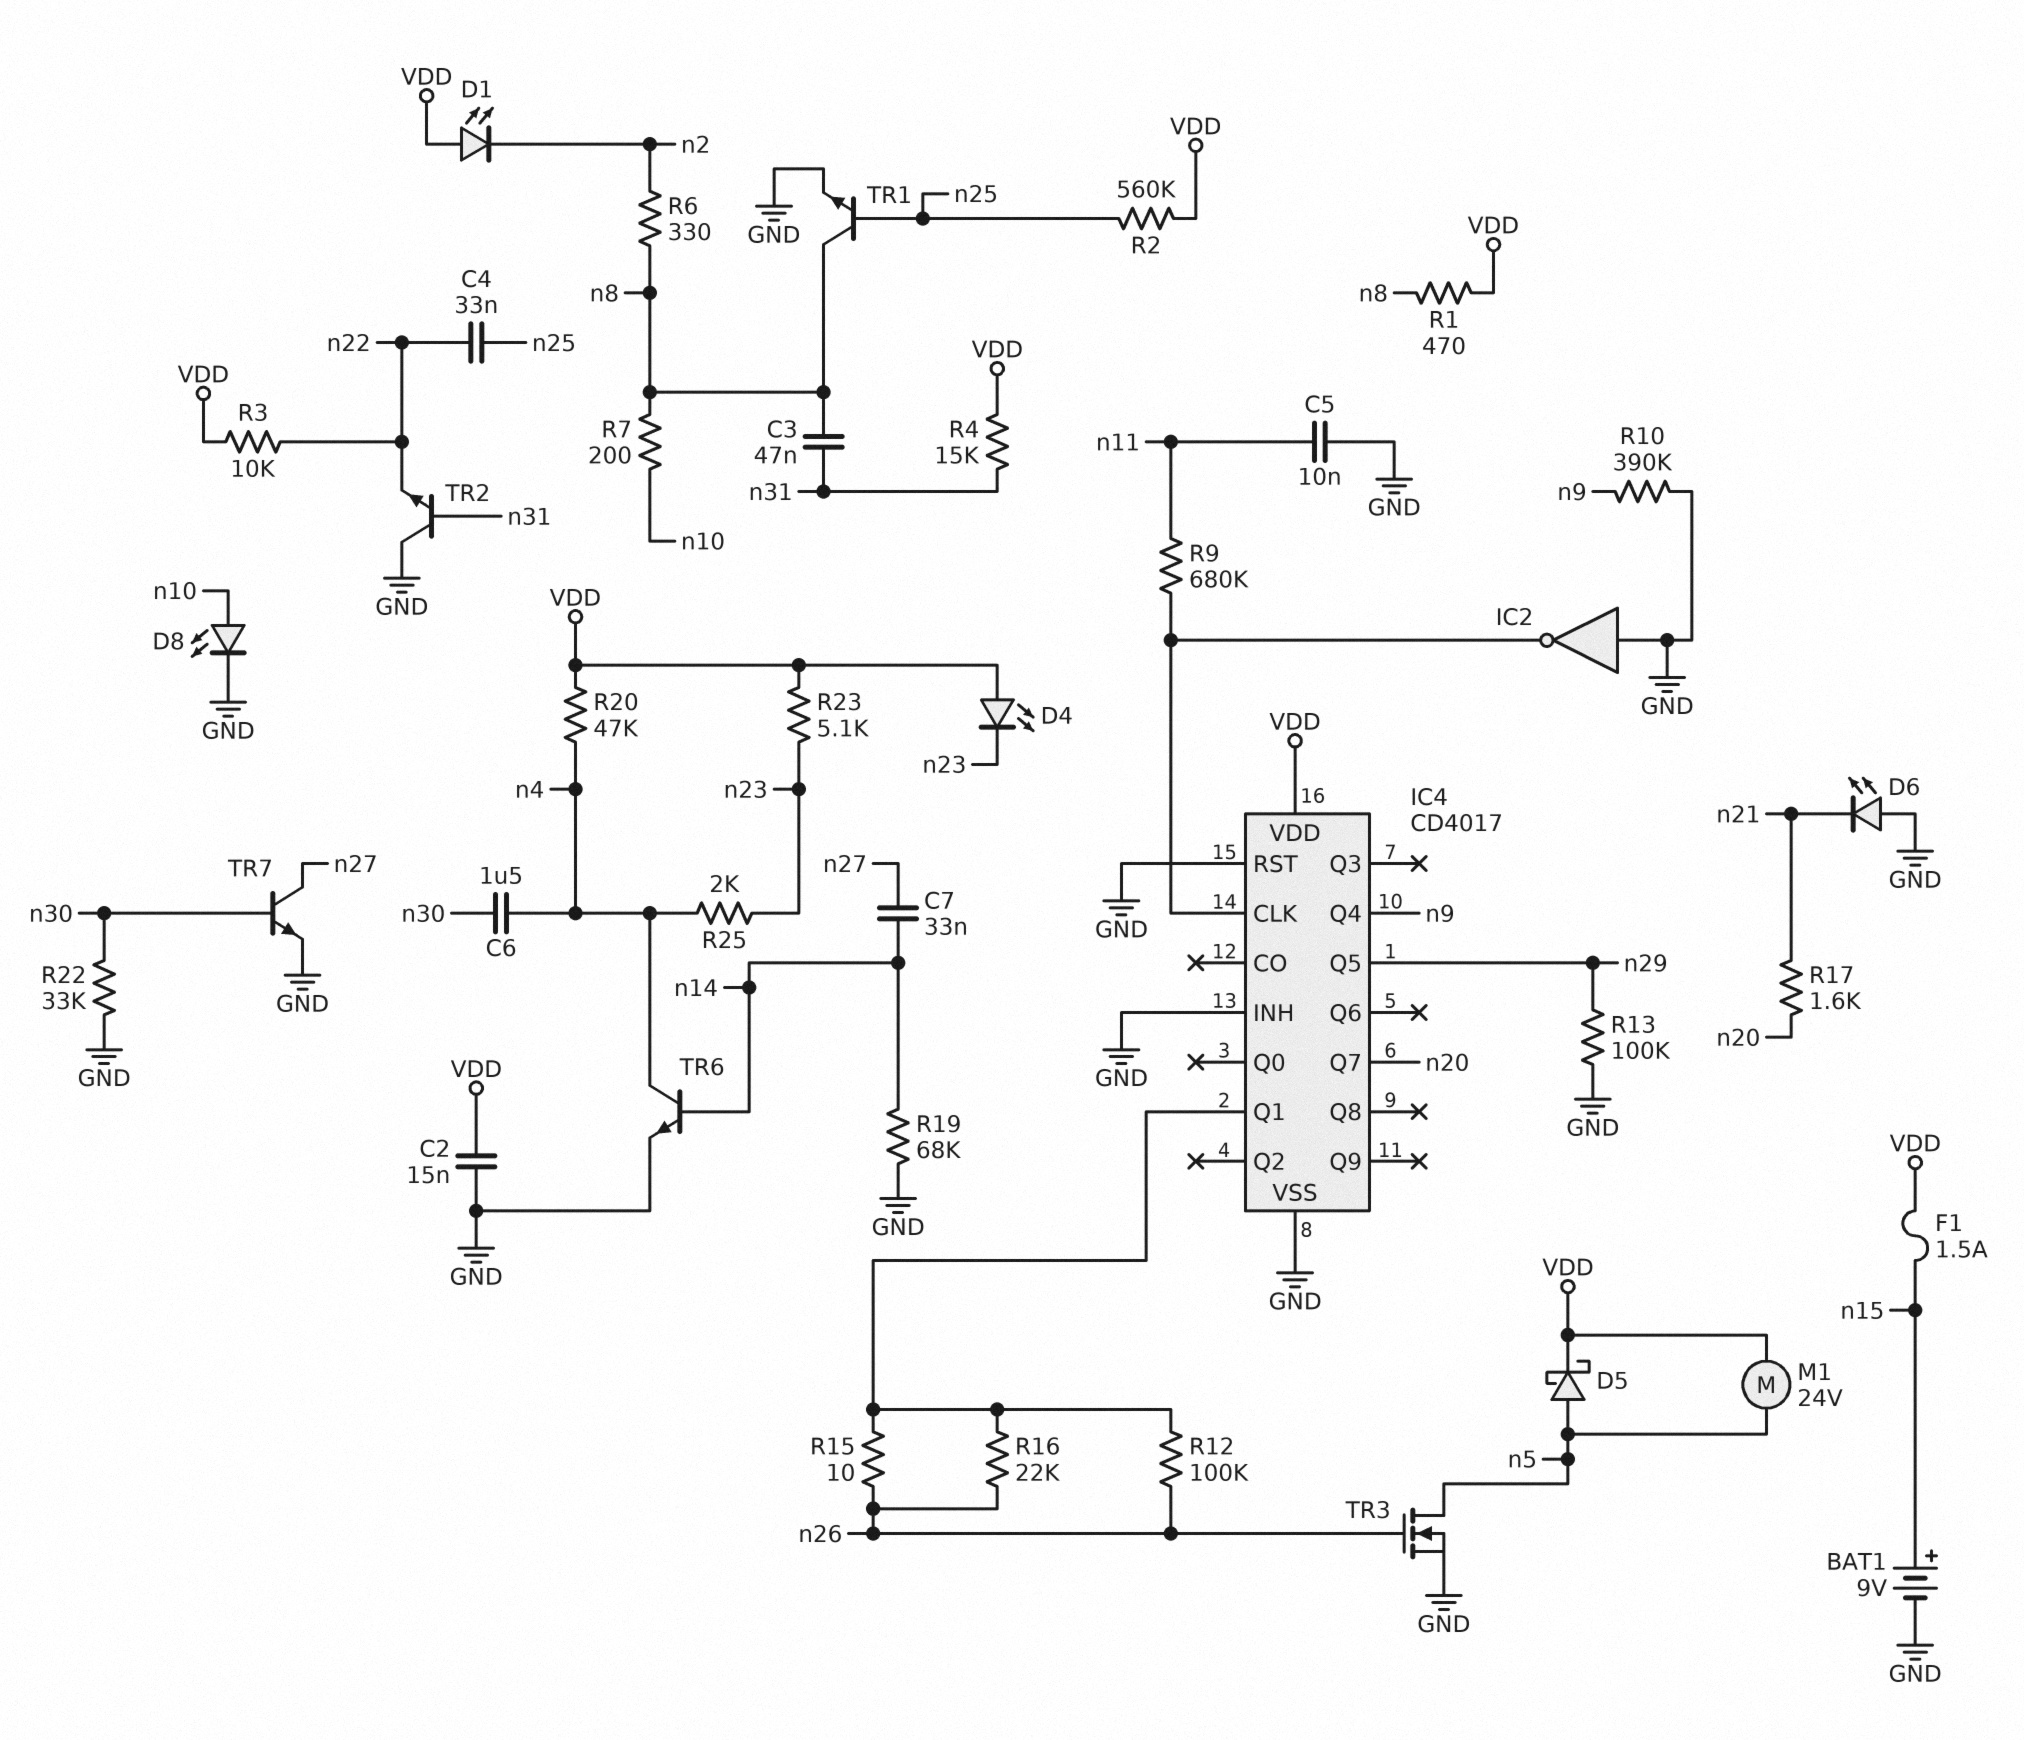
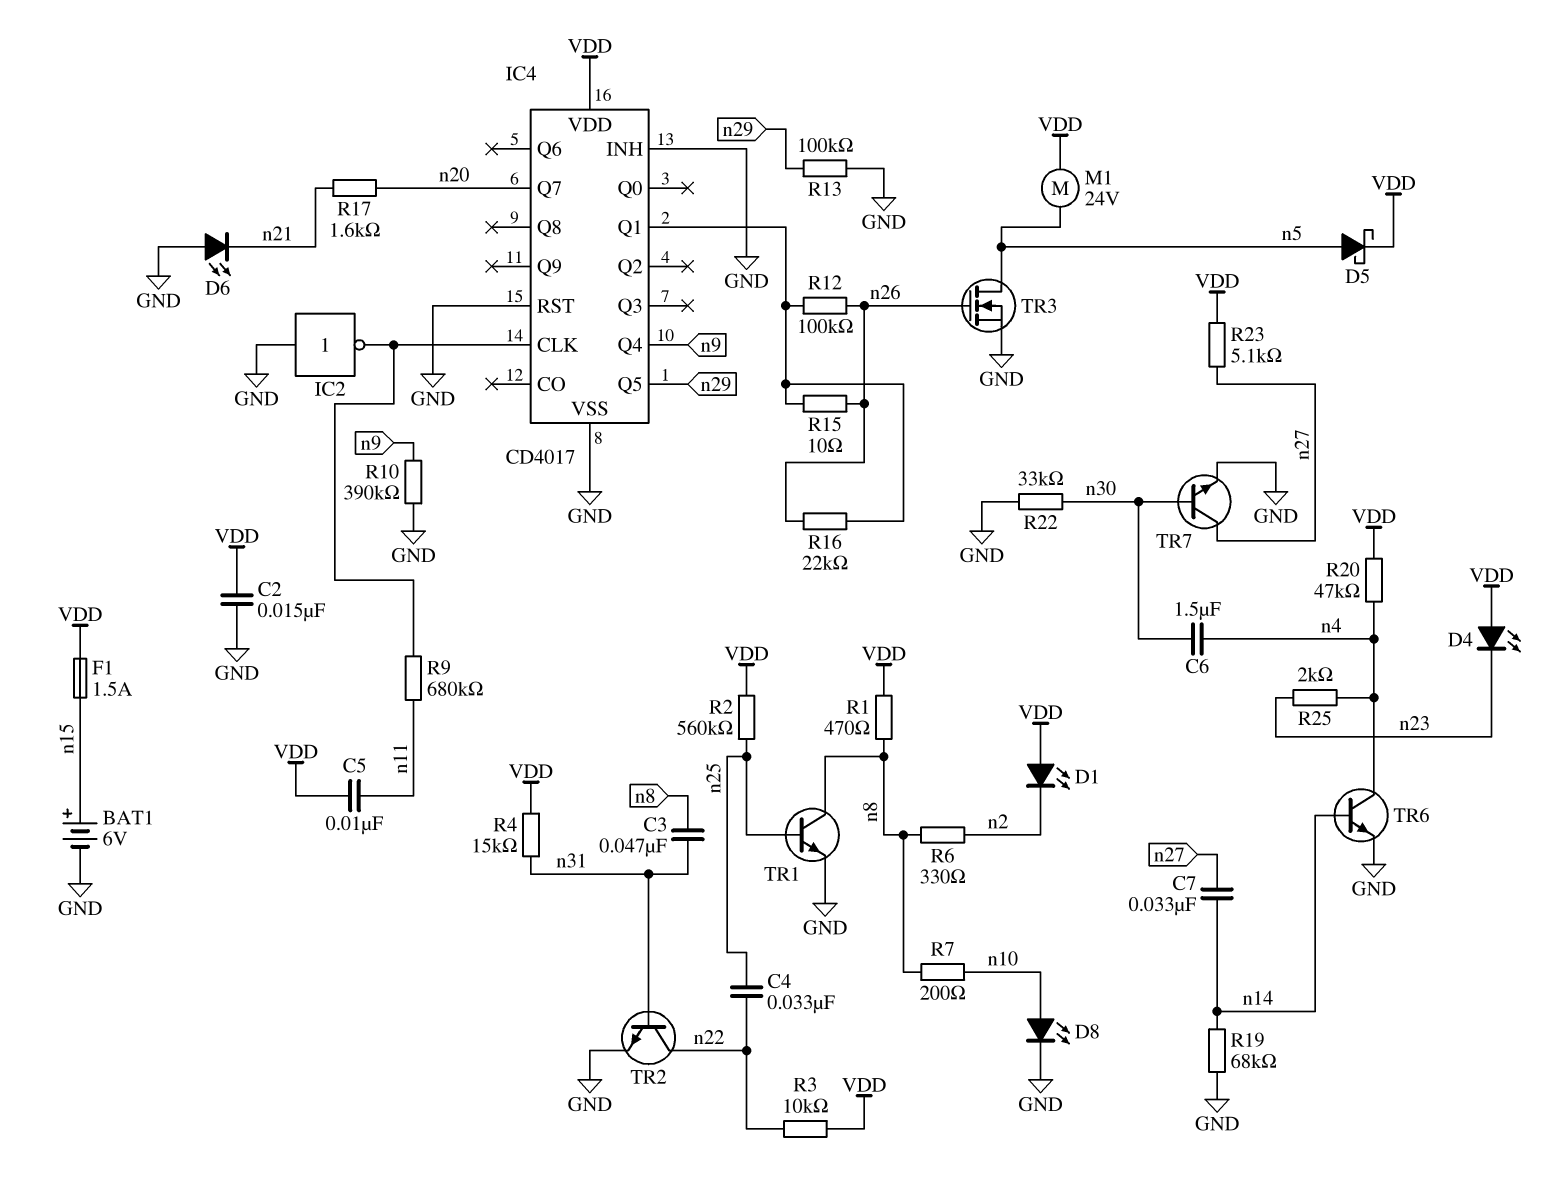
BAT1: 9V (plus n15, minus GND) -> 6V (plus n15, minus GND)
C5: 10nF (GND, n11) -> 10nF (VDD, n11)
R23: 5.1k (VDD, n23) -> 5.1k (VDD, n27)
TR2: NPN (B n31, C GND, E n22) -> NPN (B n31, C n22, E GND)

